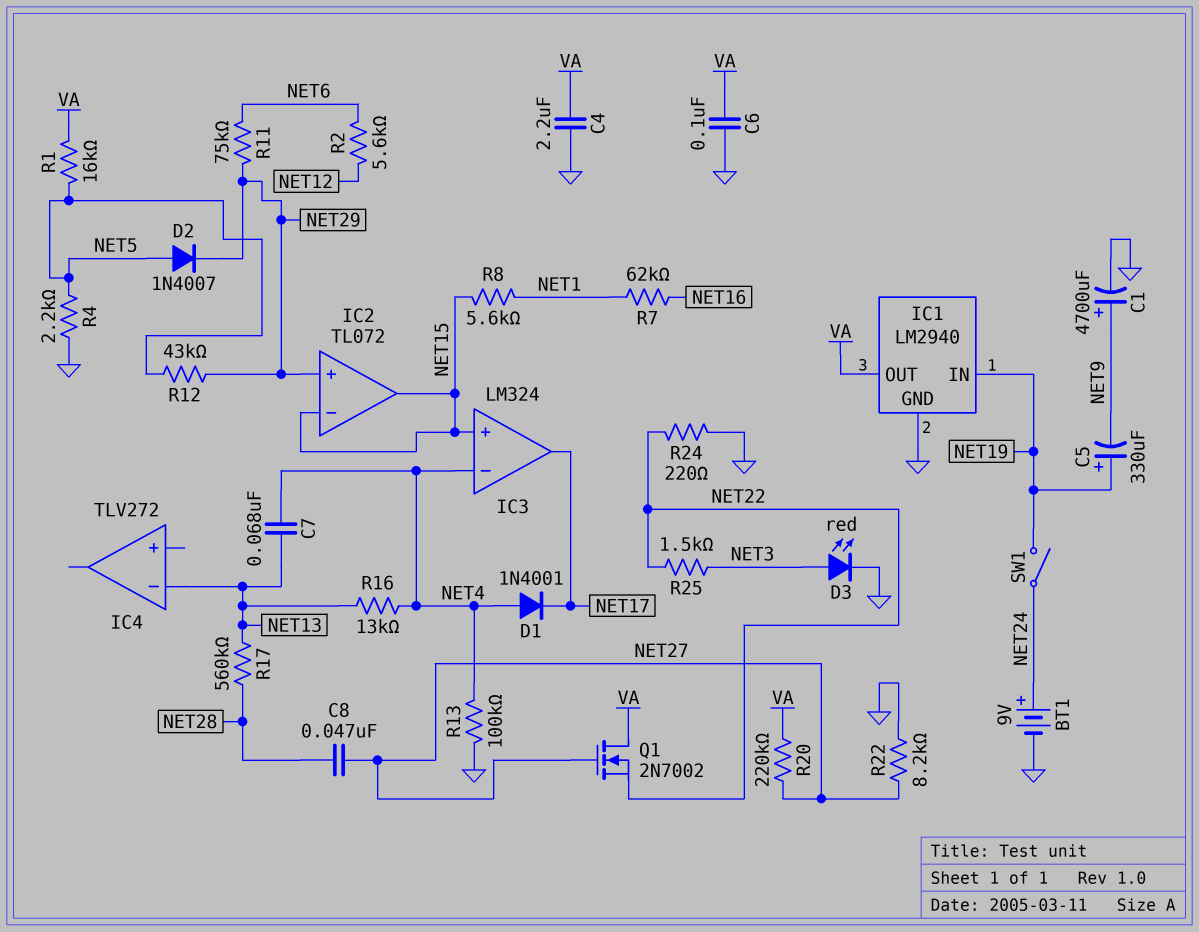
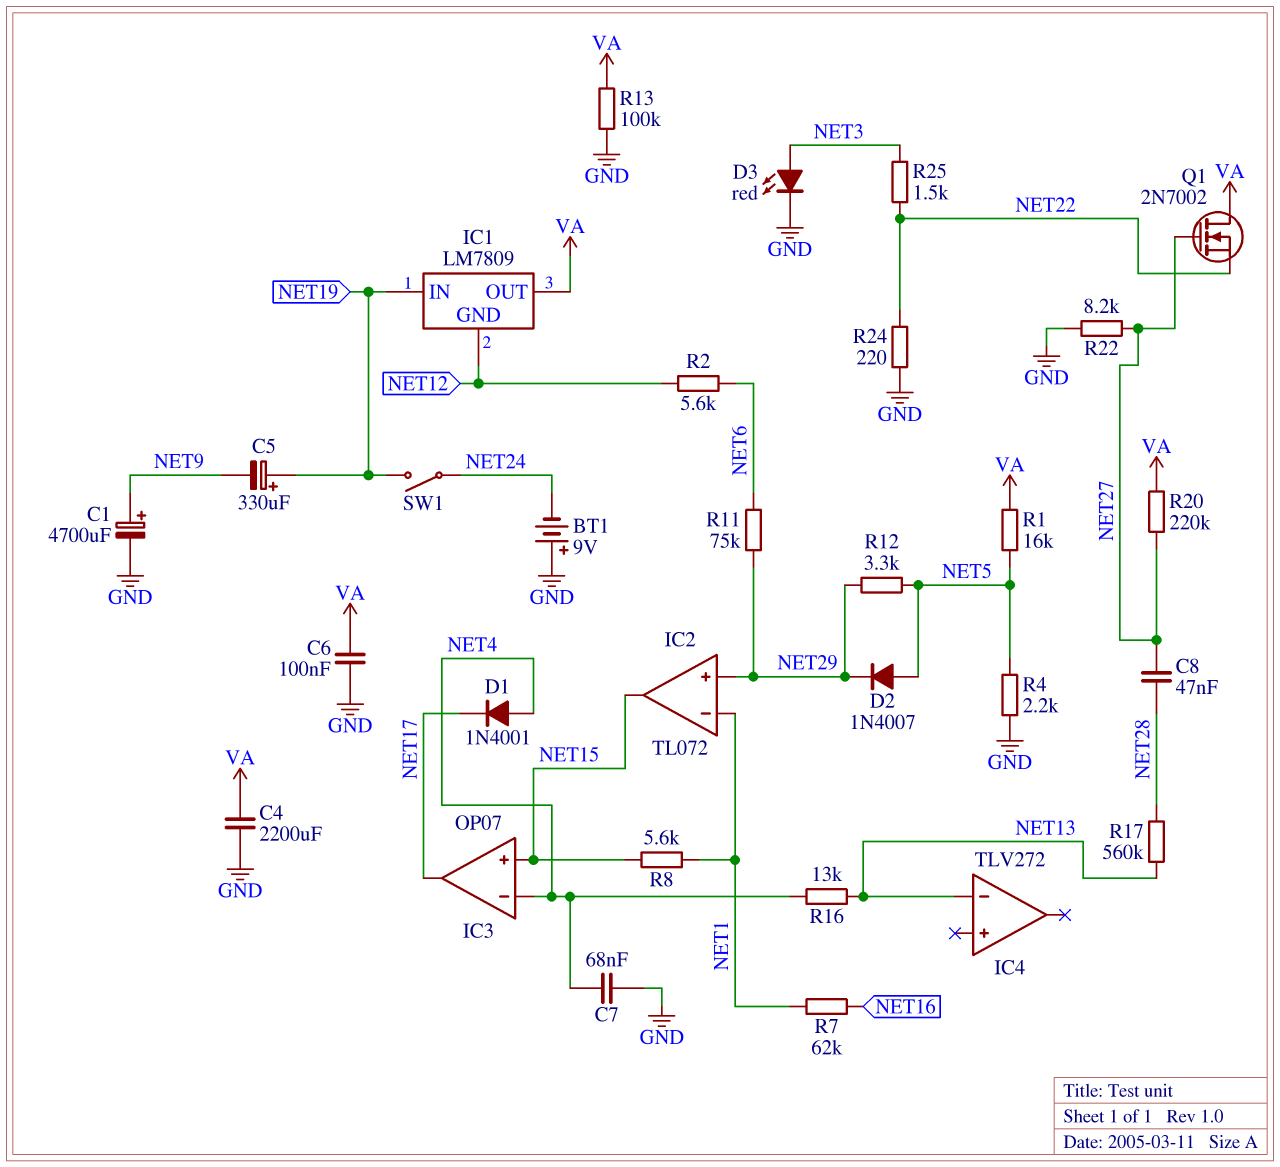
BT1: 9V (plus NET24, minus GND) -> 9V (plus GND, minus NET24)
C4: 2.2uF (GND, VA) -> 2200uF (GND, VA)
C7: 68nF (NET4, NET13) -> 68nF (GND, NET4)
IC1: LM2940 -> LM7809
IC1 pin GND: GND -> NET12
IC2 pin in-: NET15 -> NET1
IC3: LM324 -> OP07
R12: 43k (NET5, NET29) -> 3.3k (NET5, NET29)
R13: 100k (GND, NET4) -> 100k (GND, VA)

